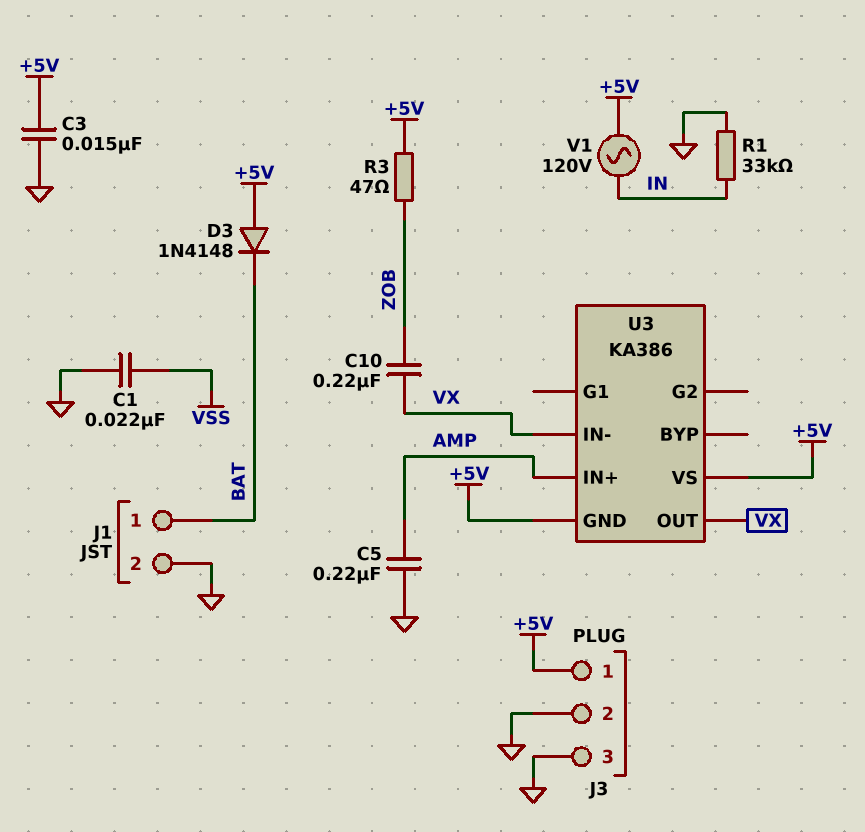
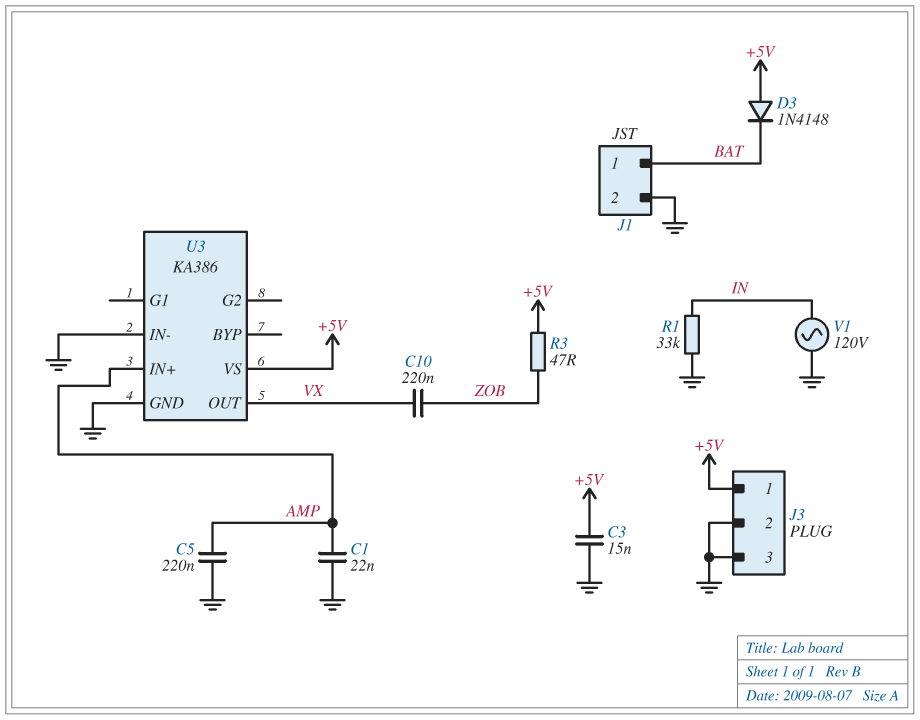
C1: 22nF (GND, VSS) -> 22nF (AMP, GND)
U3 pin GND: +5V -> GND
U3 pin IN-: VX -> GND
V1: AC 120V (+5V, IN) -> AC 120V (GND, IN)

